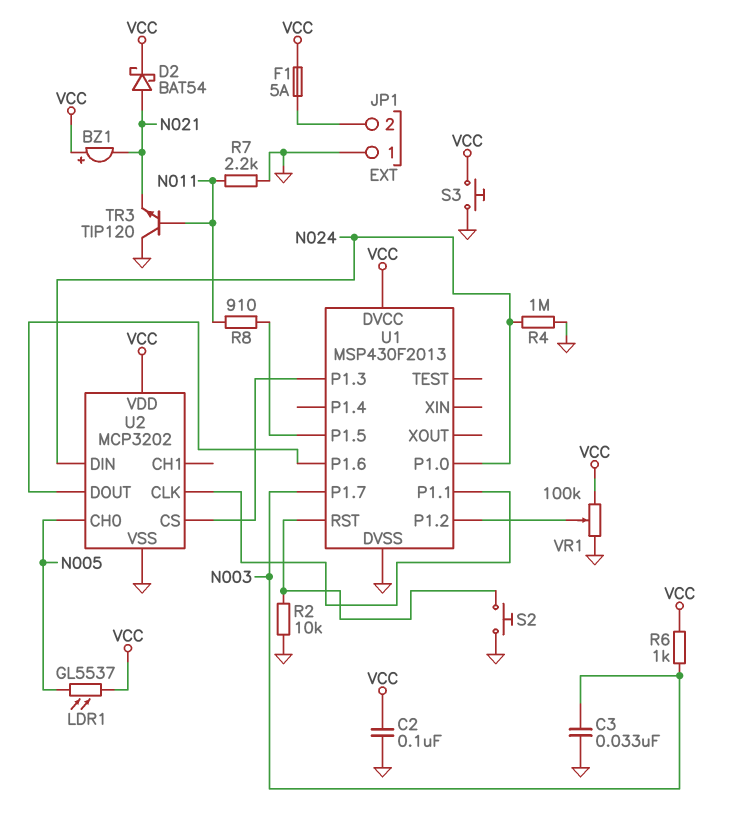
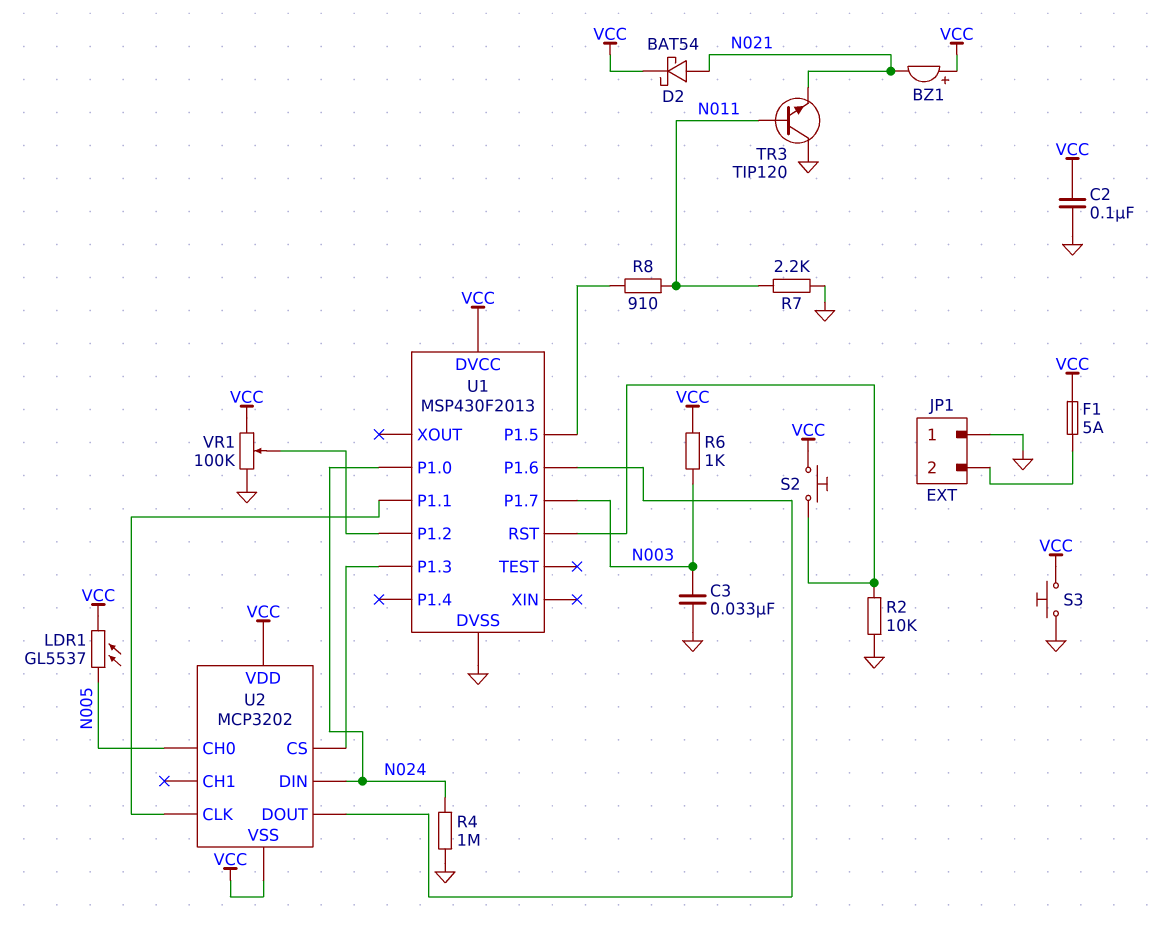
S2: button (GND, U1/RST) -> button (U1/RST, VCC)
U2 pin VSS: GND -> VCC

